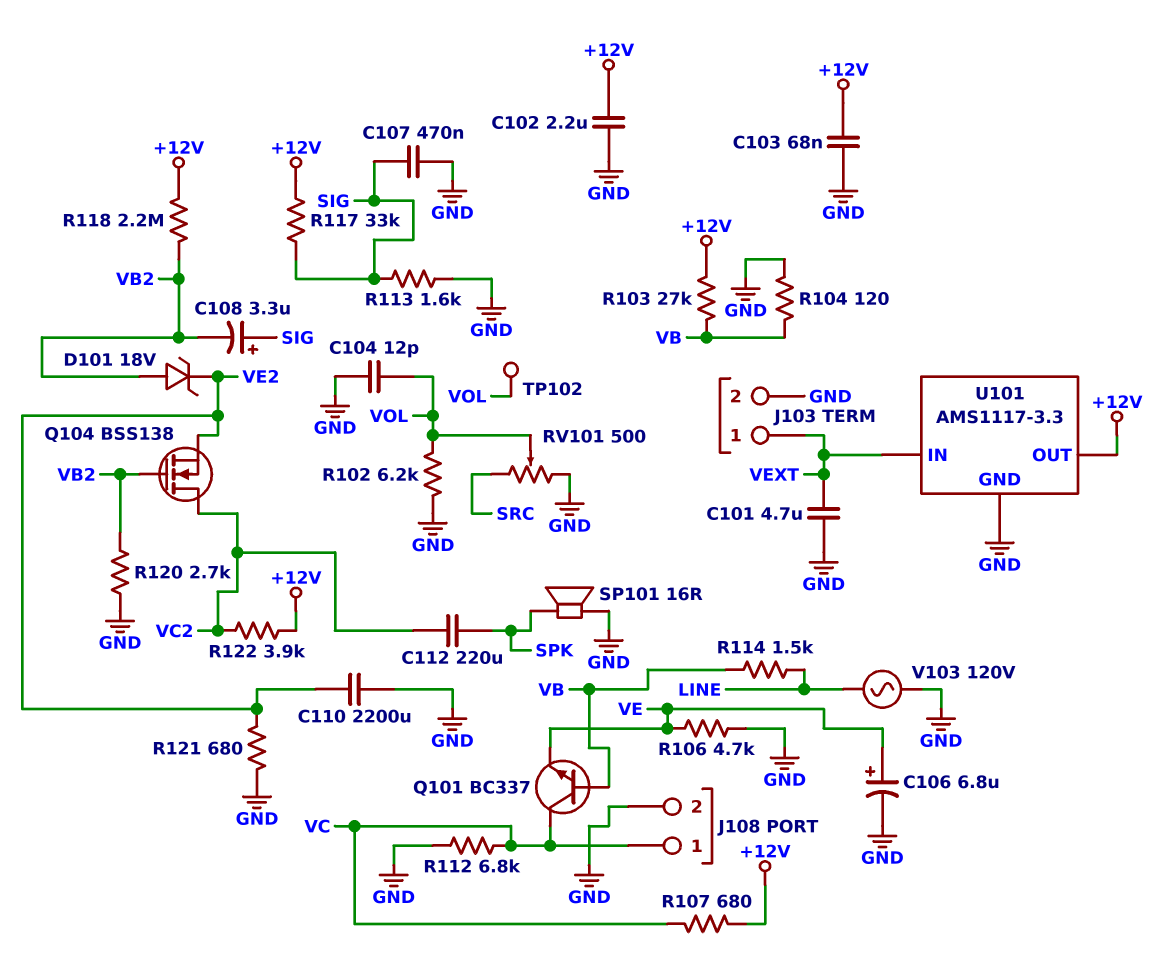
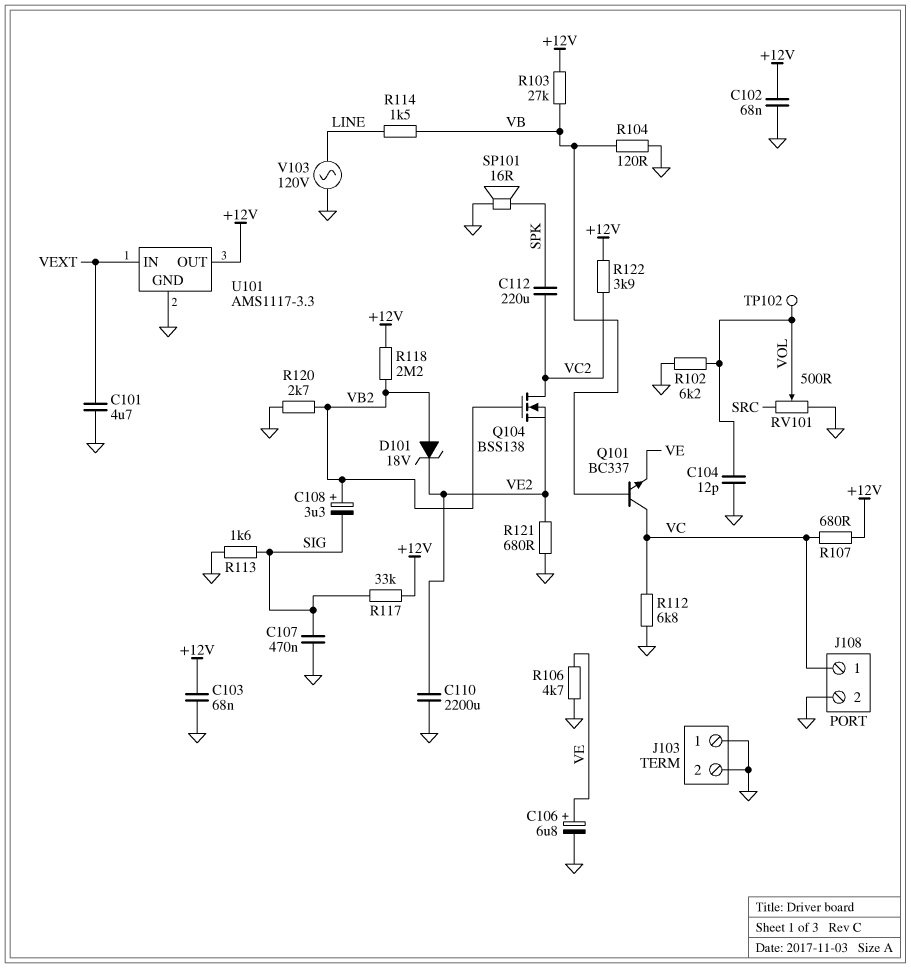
C102: 2.2uF (+12V, GND) -> 68nF (+12V, GND)
C108: 3.3uF (plus SIG, minus VB2) -> 3.3uF (plus VB2, minus SIG)
J103 pin 1: VEXT -> GND

